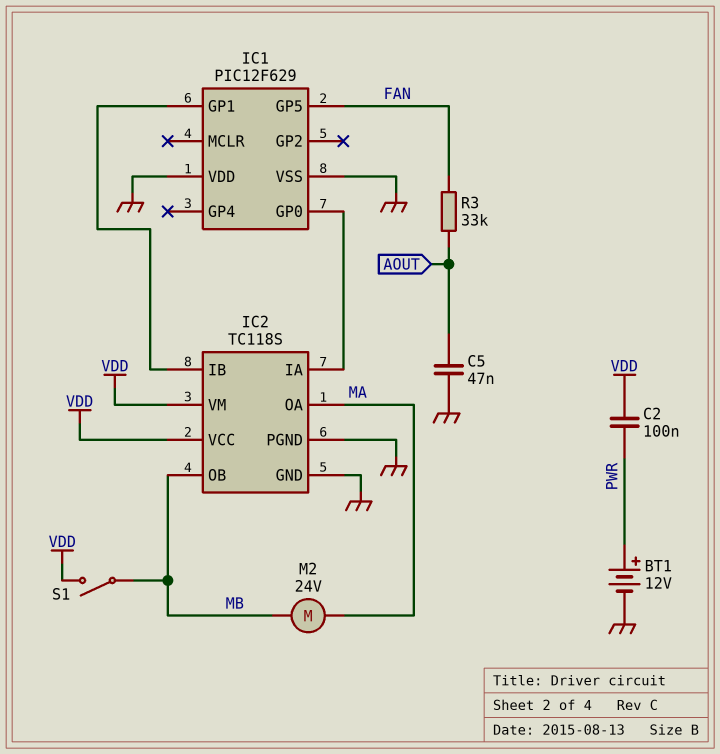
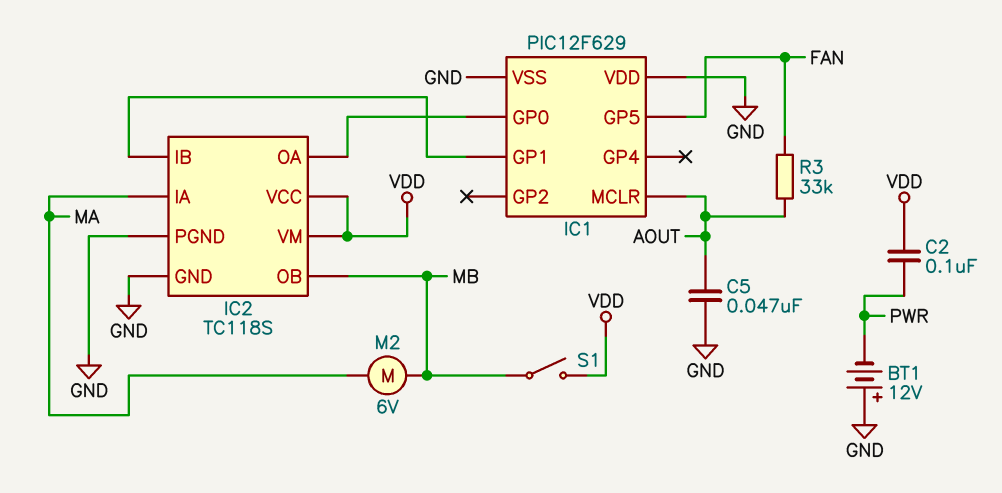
BT1: 12V (plus PWR, minus GND) -> 12V (plus GND, minus PWR)
IC1 pin MCLR: none -> AOUT
IC2 pin IA: IC1/GP0 -> MA
IC2 pin OA: MA -> IC1/GP0
M2: motor 24V (MA, MB) -> motor 6V (MA, MB)

